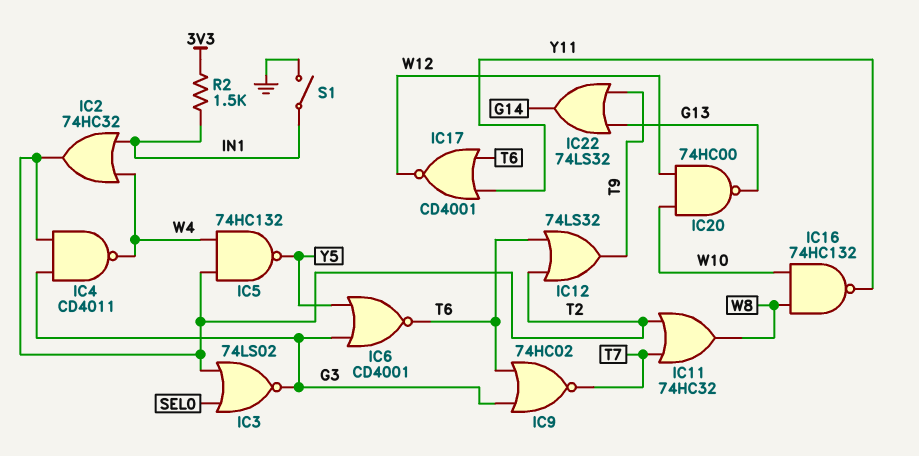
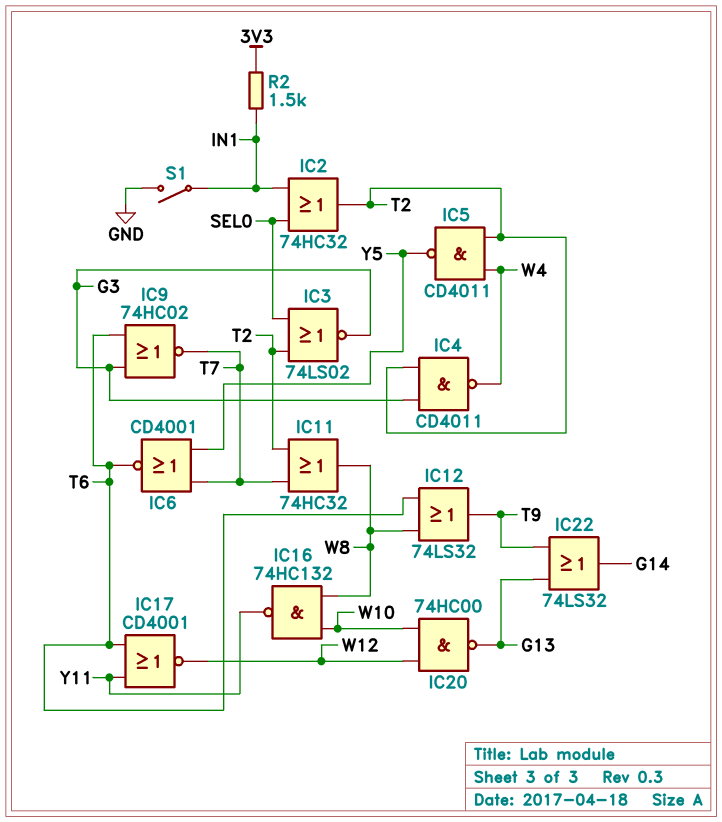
IC2: OR 74HC32 (in IN1, in W4, out T2) -> OR 74HC32 (in IN1, in SEL0, out T2)
IC5: NAND 74HC132 (in T2, in W4, out Y5) -> NAND CD4011 (in T2, in W4, out Y5)
IC6: NOR CD4001 (in G3, in Y5, out T6) -> NOR CD4001 (in T7, in Y5, out T6)
IC12: OR 74LS32 (in T2, in T6, out T9) -> OR 74LS32 (in T6, in W8, out T9)

